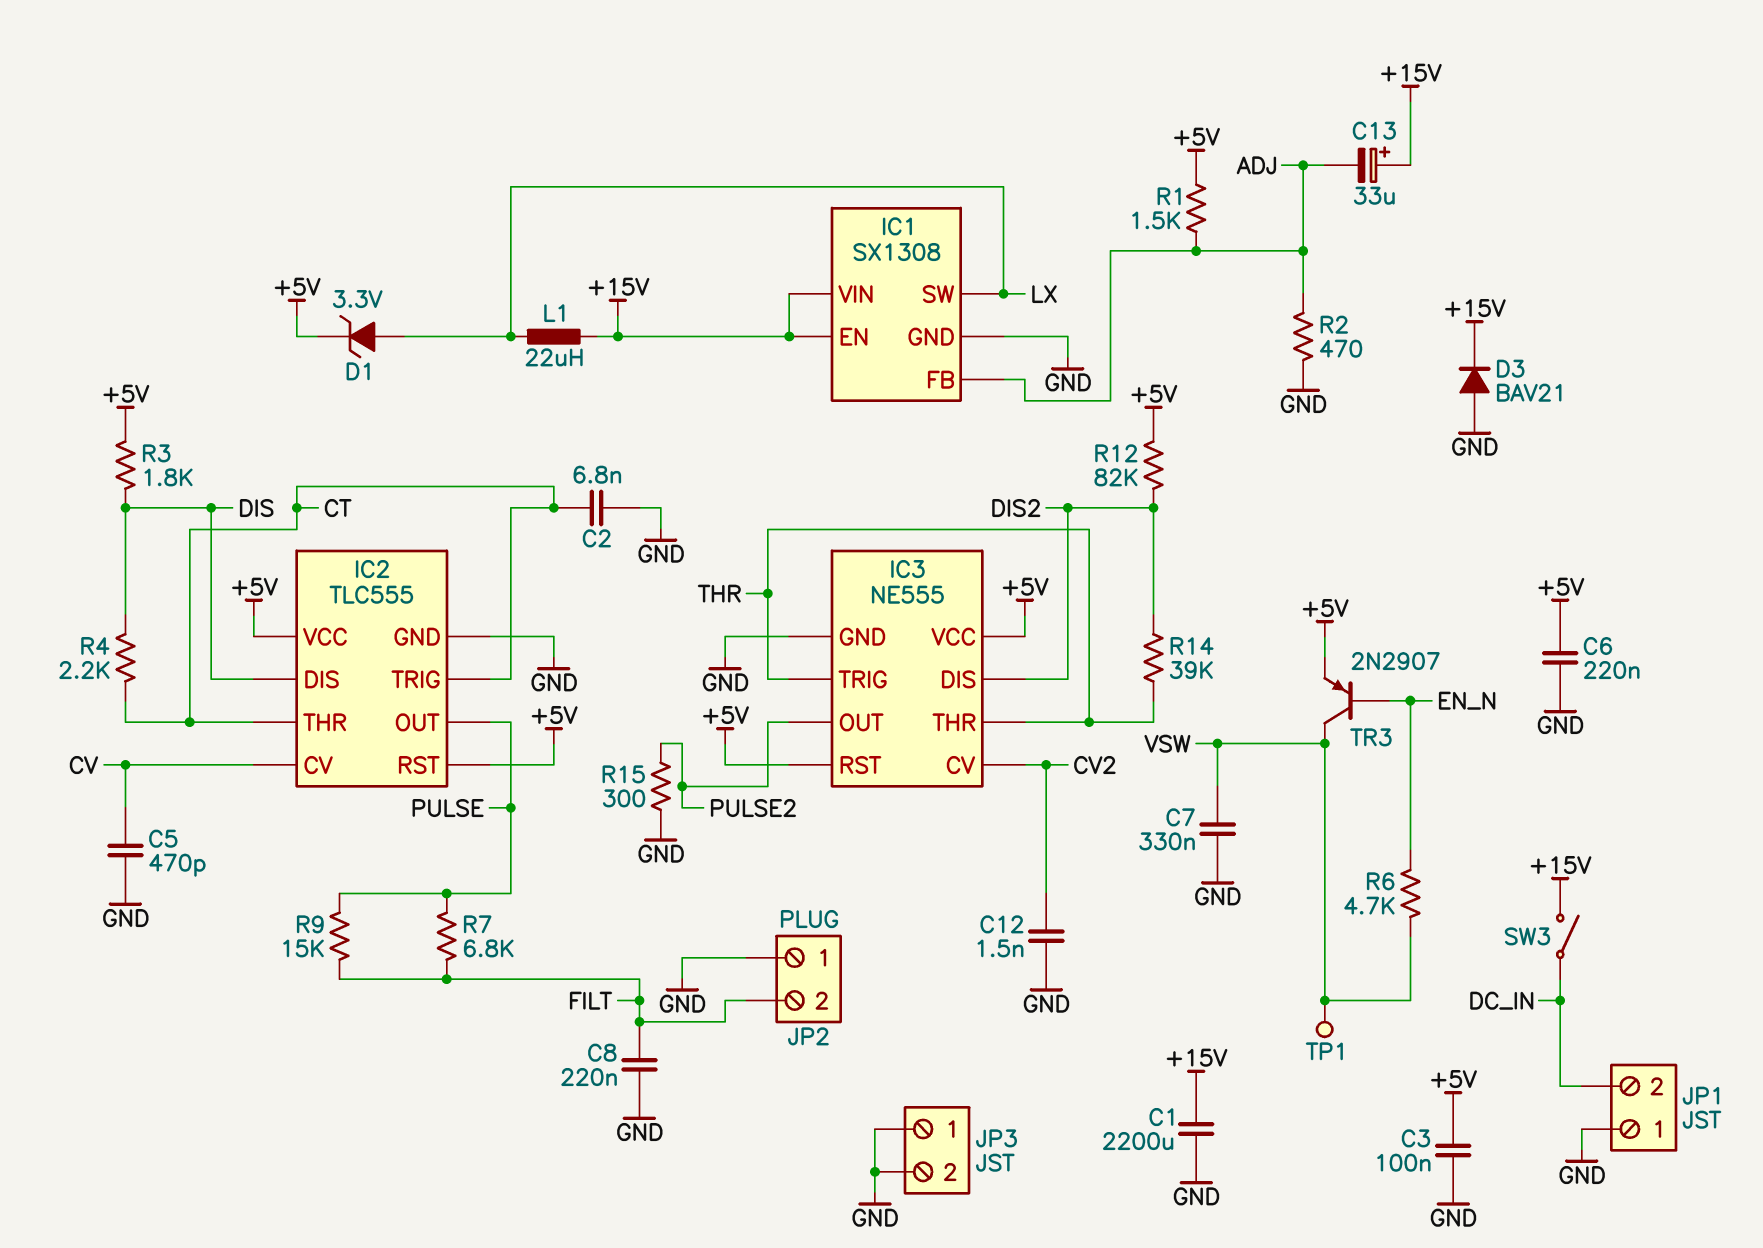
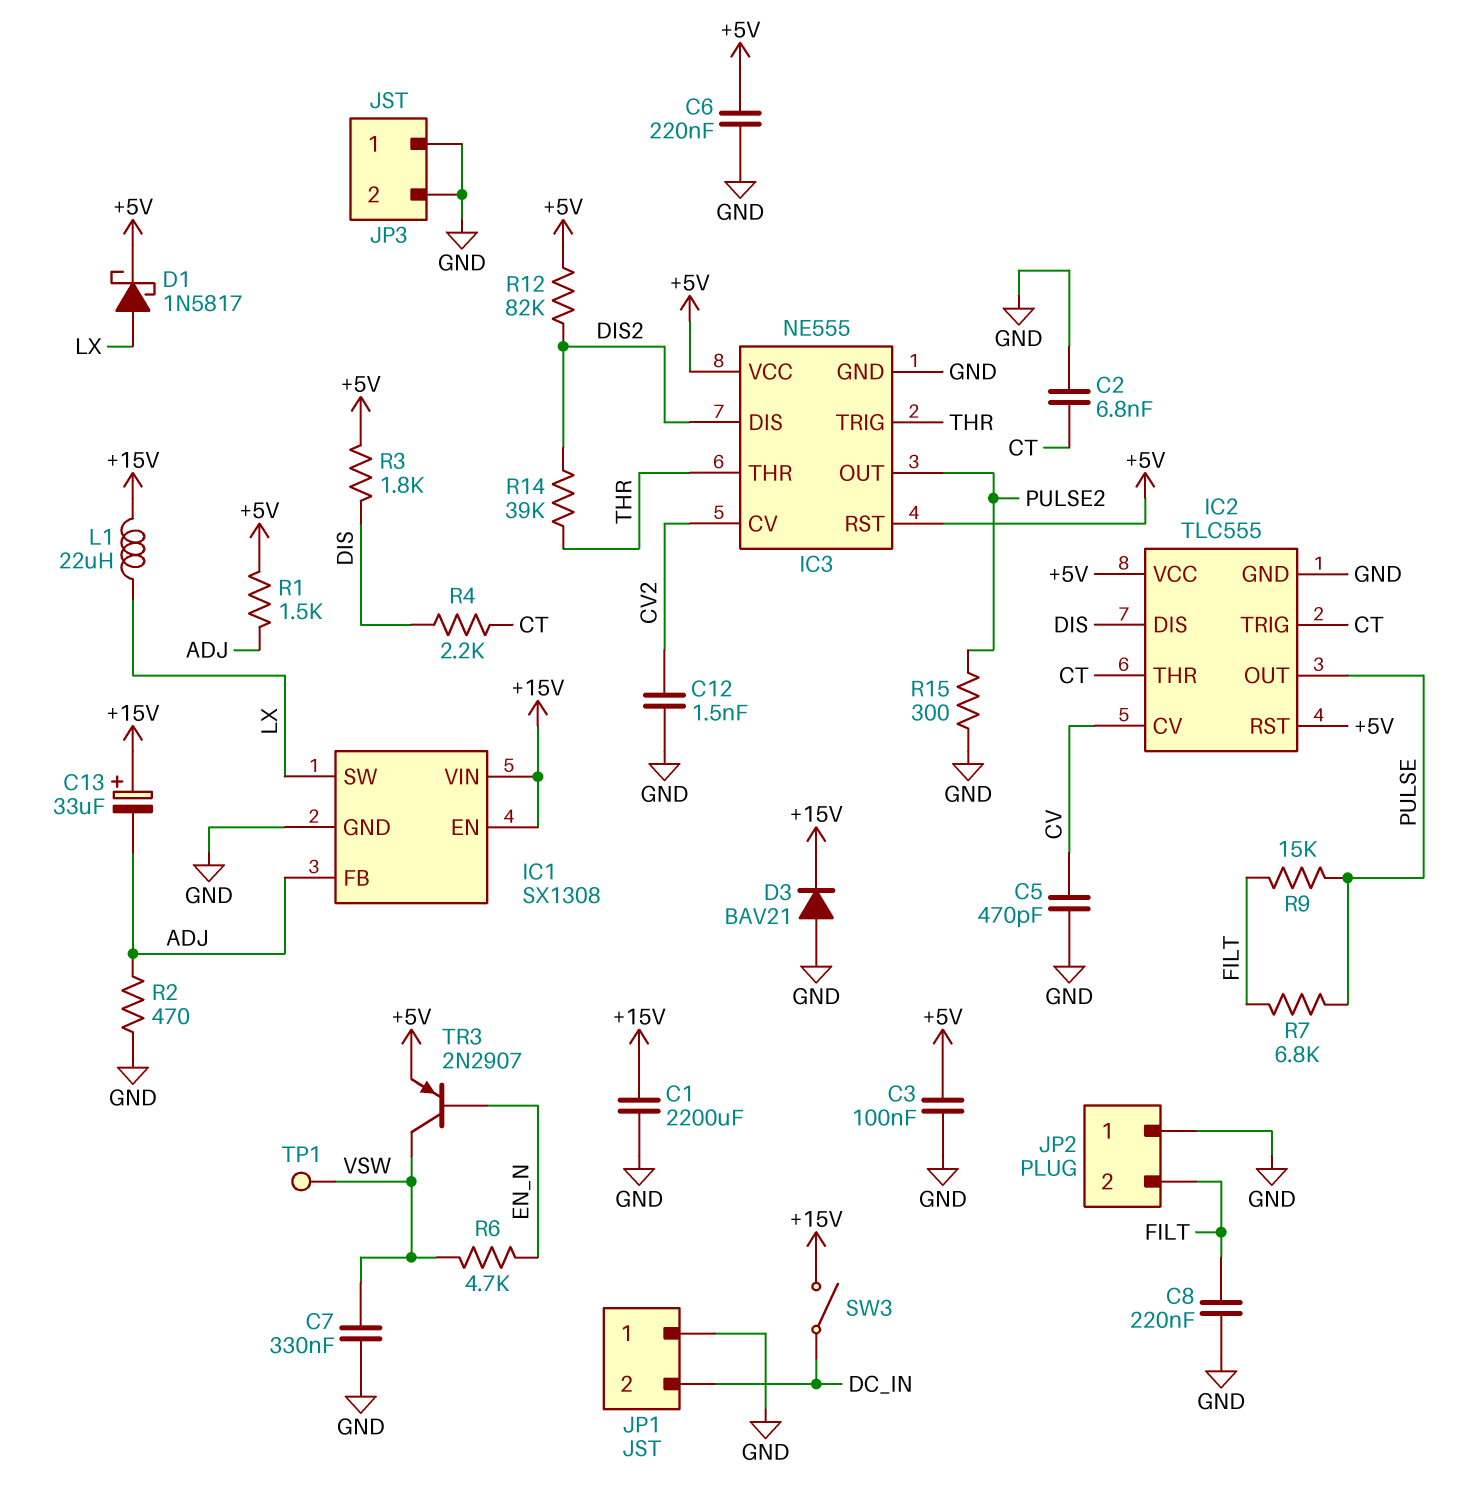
D1: zener 3.3V (A LX, K +5V) -> schottky 1N5817 (A LX, K +5V)

